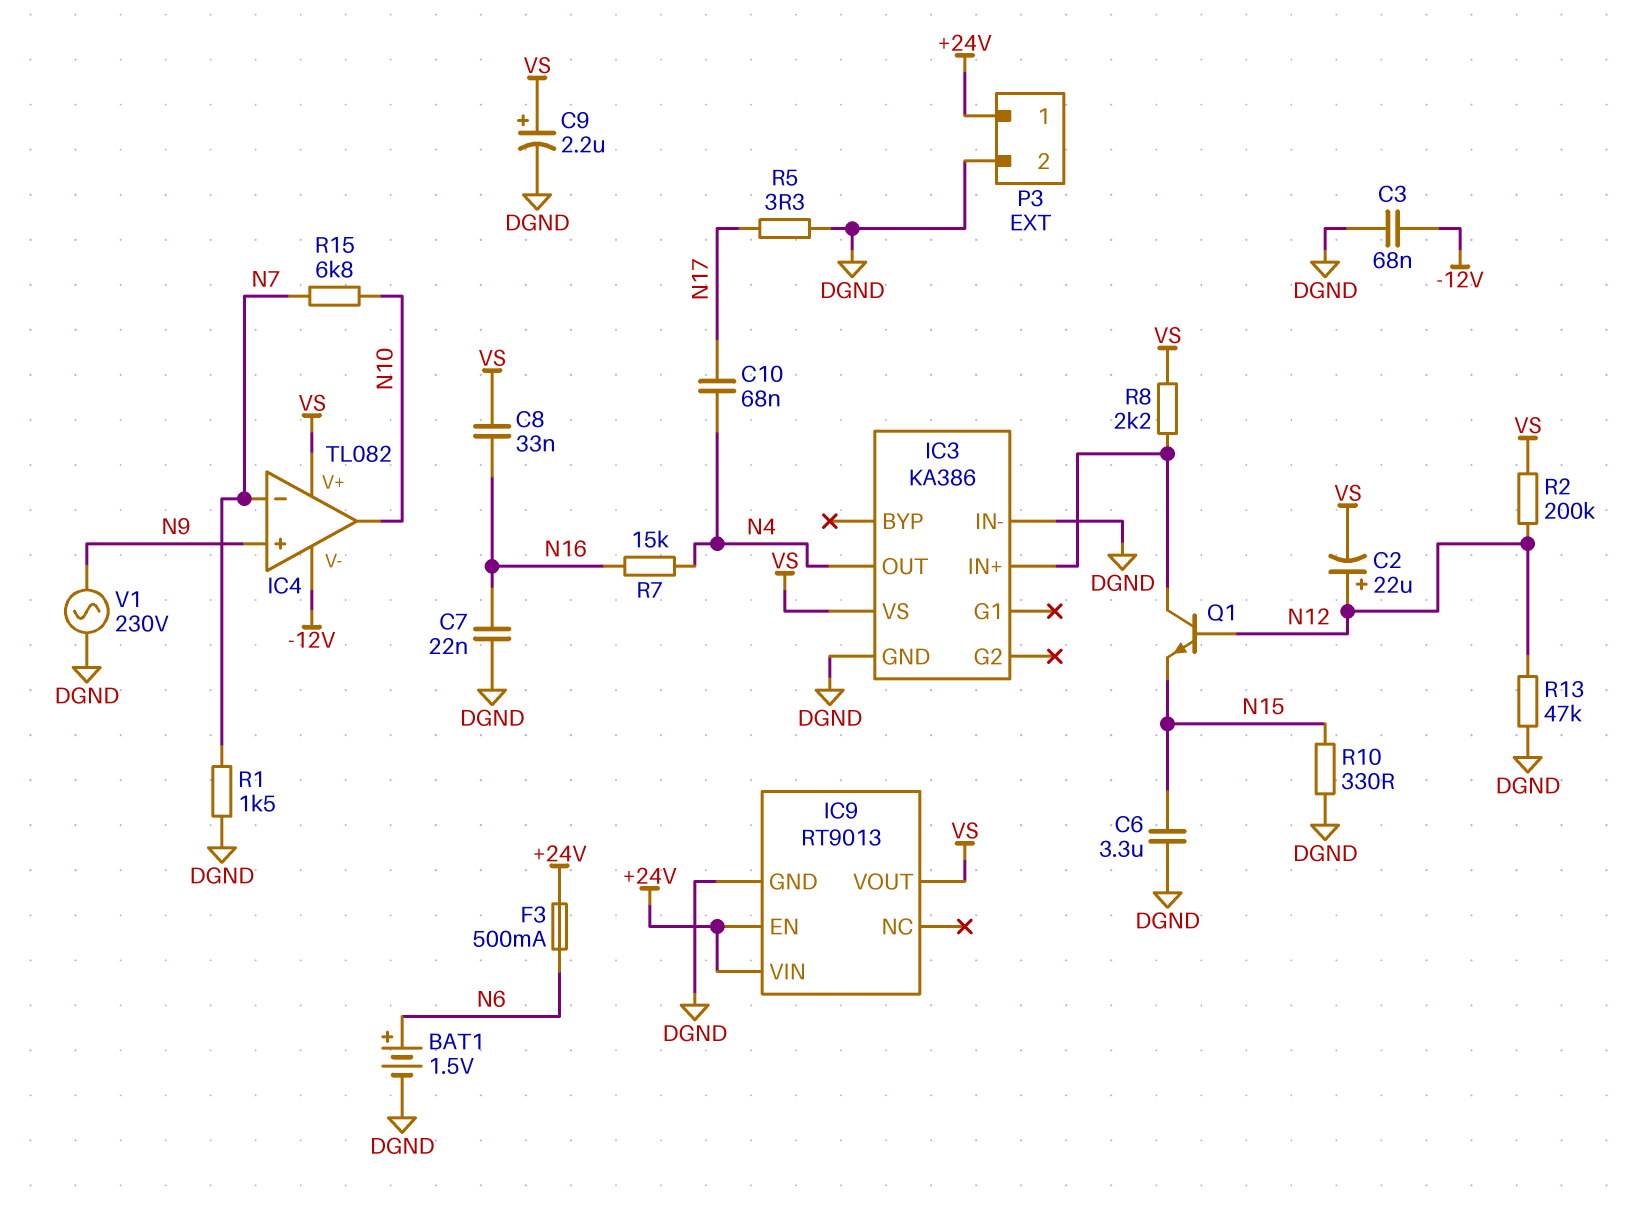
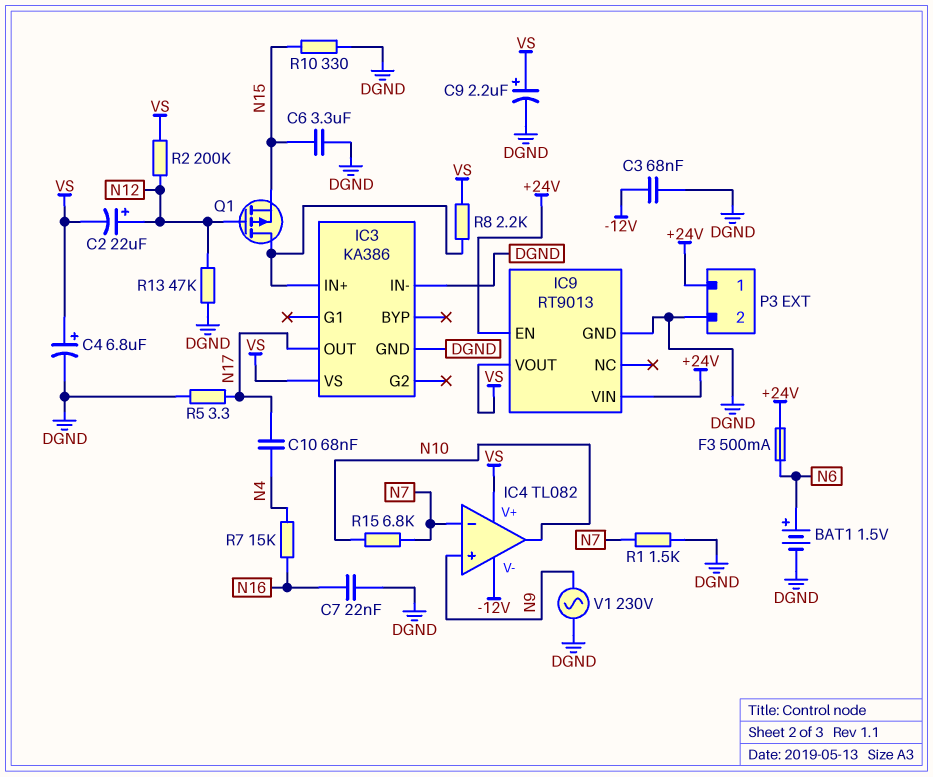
C4: none -> 6.8uF (plus VS, minus DGND)
C8: 33nF (N16, VS) -> none
IC3 pin OUT: N4 -> N17
Q1: NPN (B N12, C IC3/IN+, E N15) -> PMOS (G N12, D IC3/IN+, S N15)

